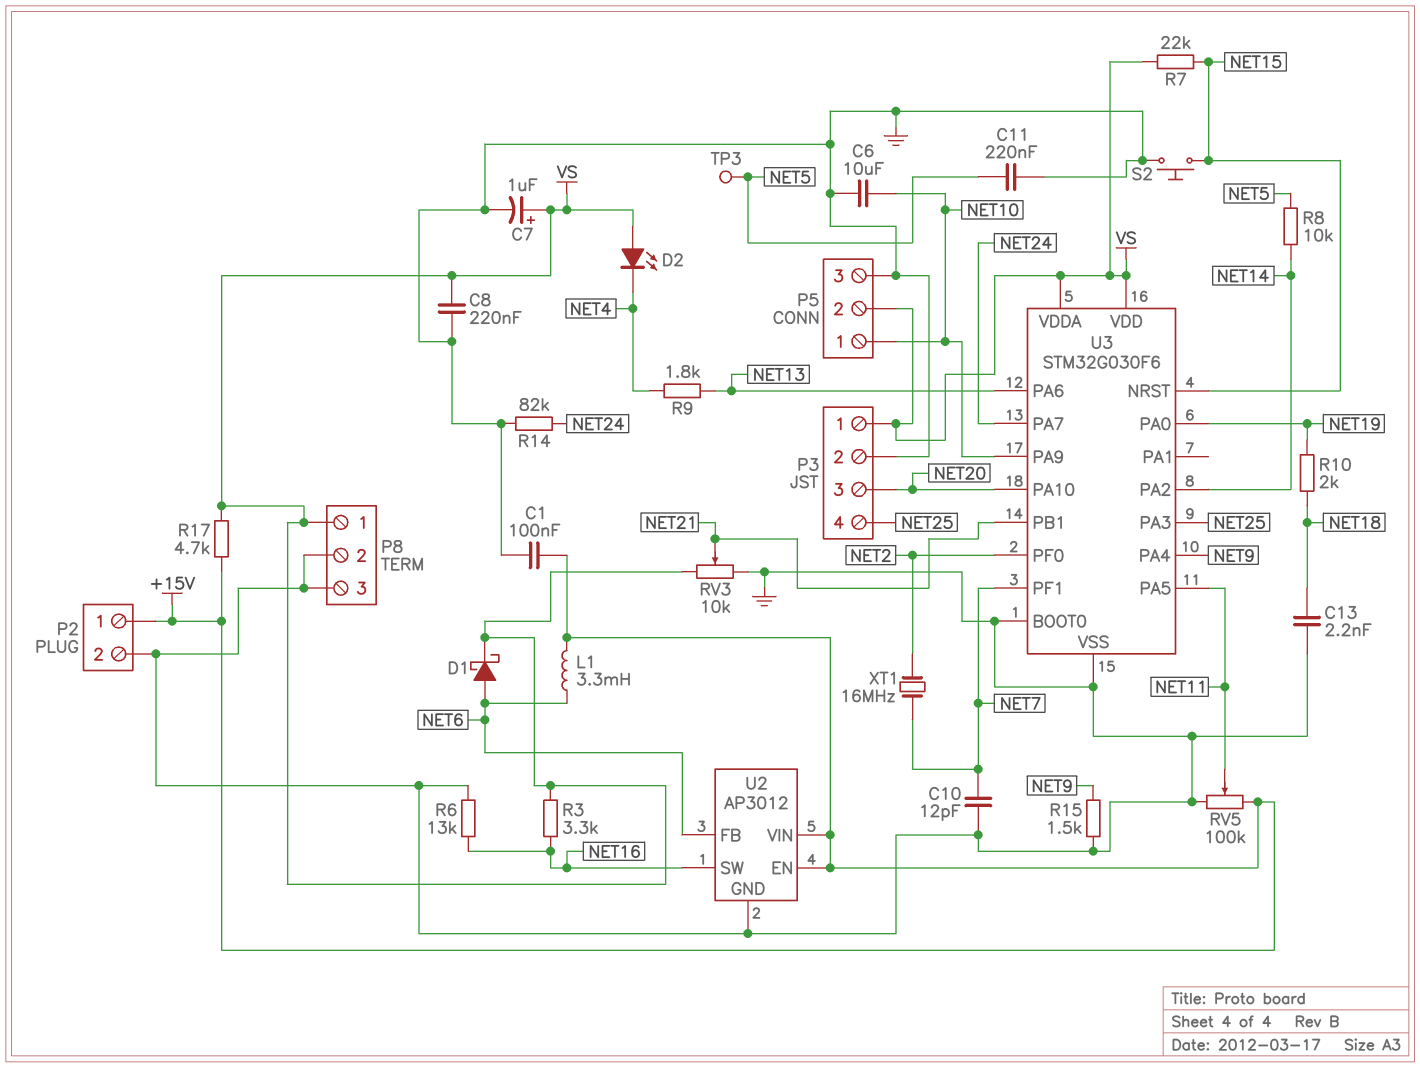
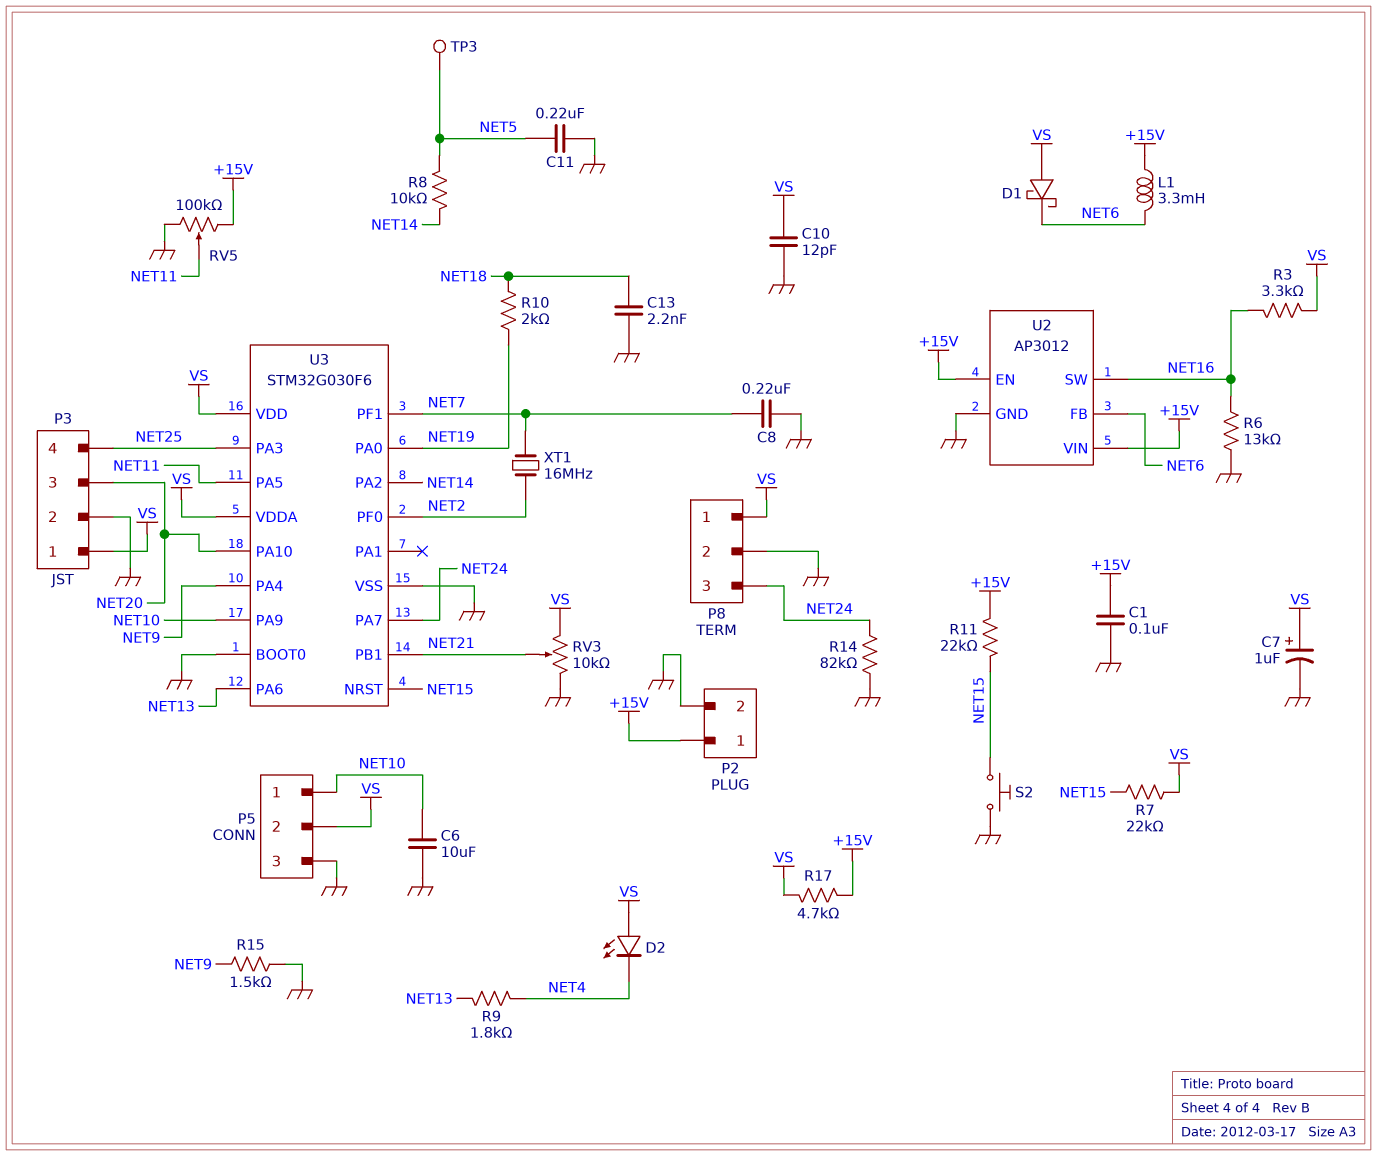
C8: 220nF (GND, VS) -> 220nF (GND, NET7)
C10: 12pF (GND, NET7) -> 12pF (GND, VS)
D1: schottky (A NET6, K VS) -> schottky (A VS, K NET6)
P8 pin 3: GND -> NET24
R11: none -> 22k (+15V, NET15)

